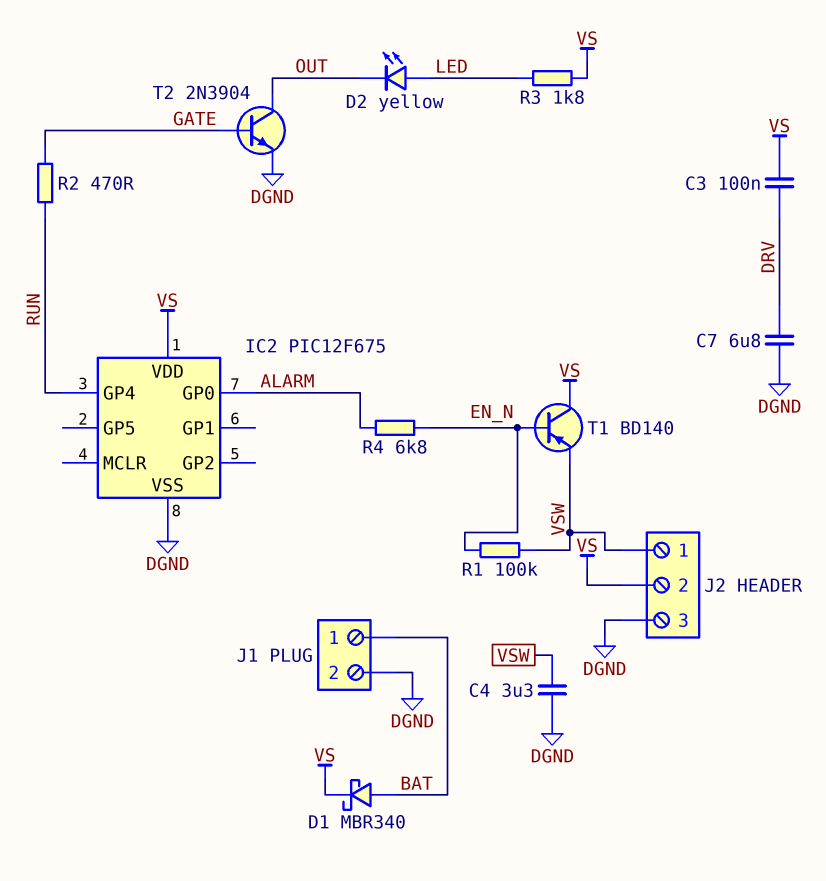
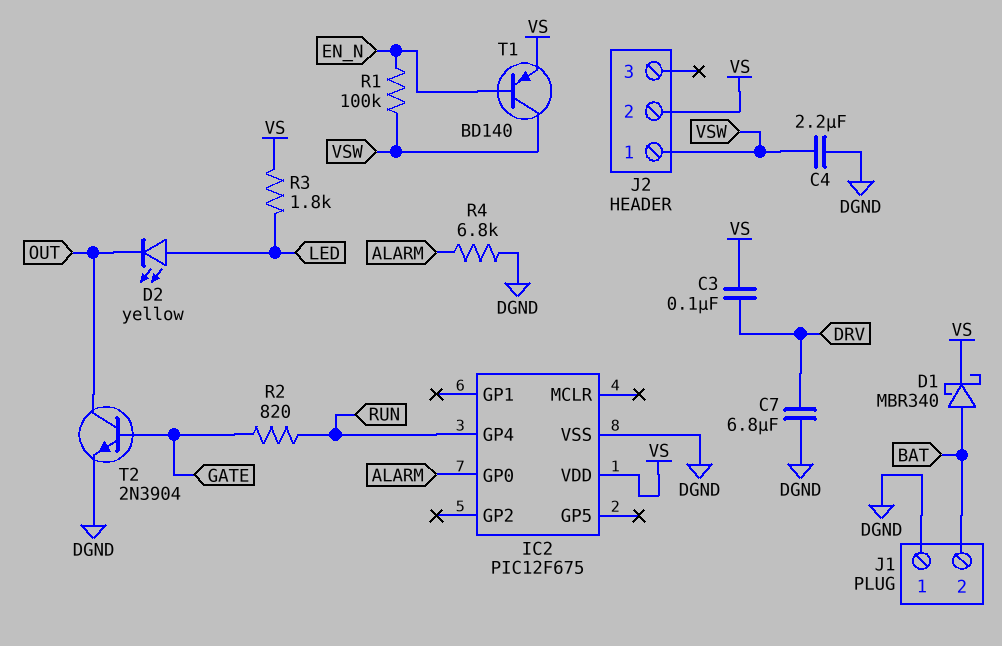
C4: 3.3uF (DGND, VSW) -> 2.2uF (DGND, VSW)
J1 pin 1: BAT -> DGND
J1 pin 2: DGND -> BAT
J2 pin 3: DGND -> none
R2: 470 (GATE, RUN) -> 820 (GATE, RUN)
R4: 6.8k (ALARM, EN_N) -> 6.8k (ALARM, DGND)
T1: PNP BD140 (B EN_N, C VS, E VSW) -> PNP BD140 (B EN_N, C VSW, E VS)

